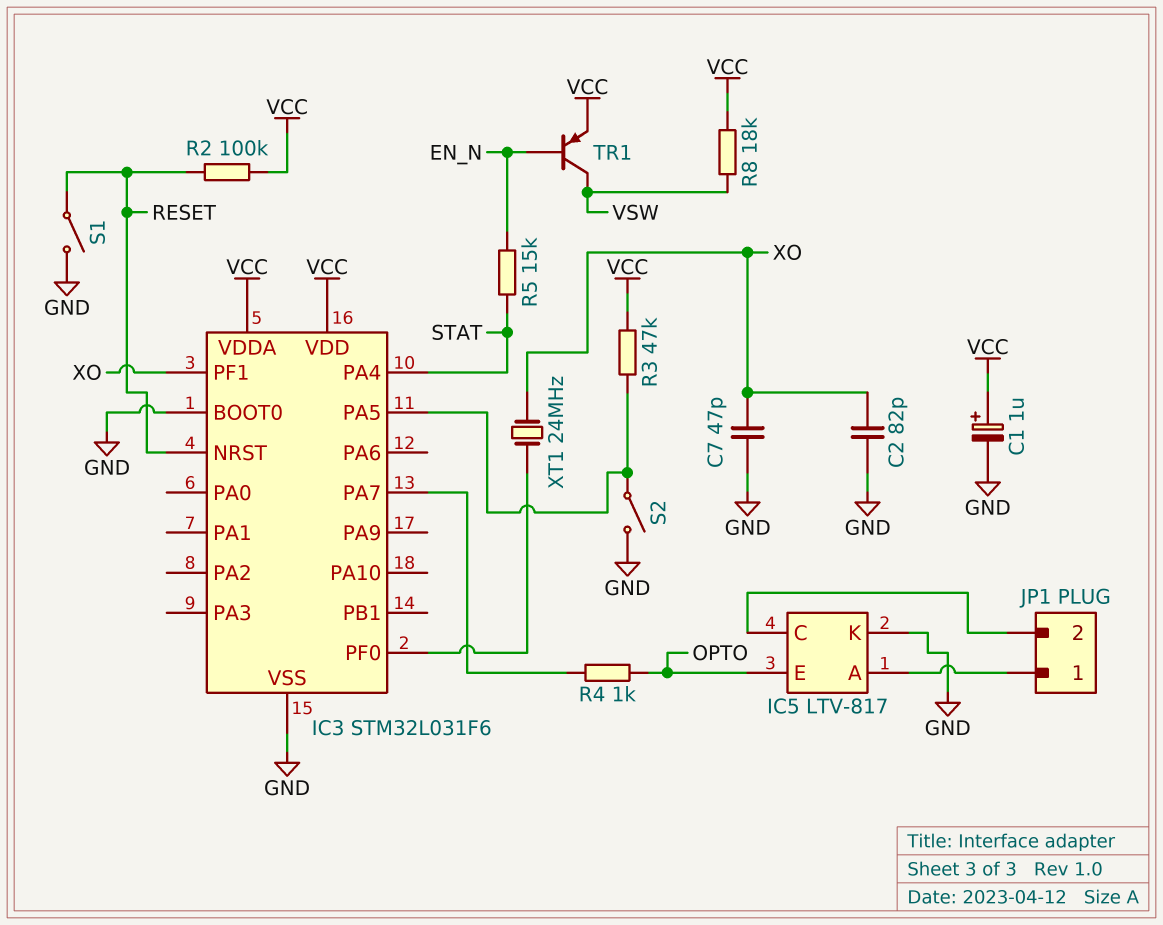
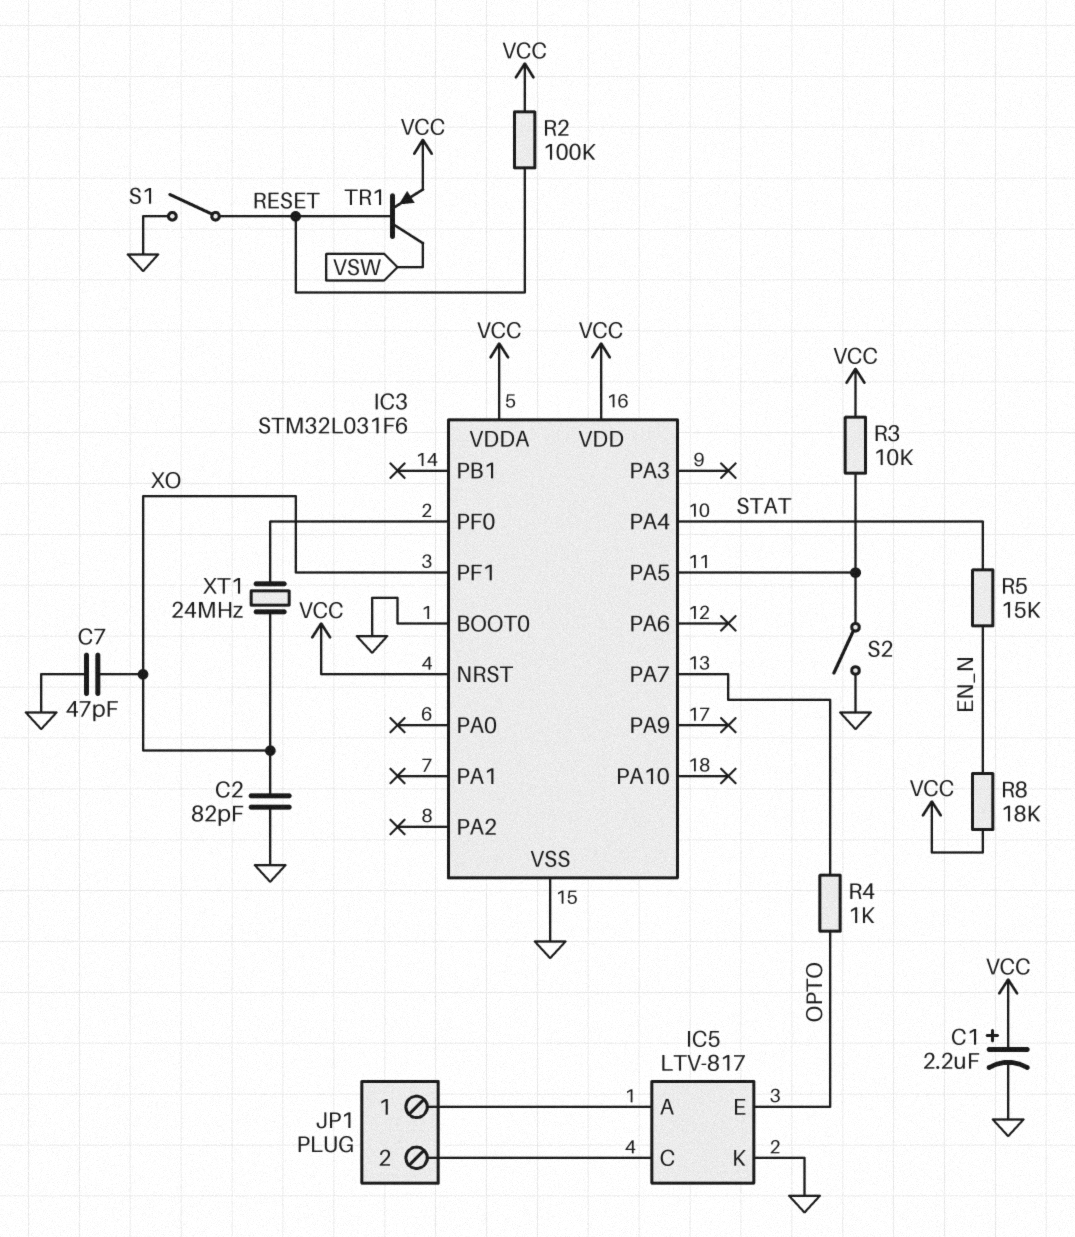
C1: 1uF (plus VCC, minus GND) -> 2.2uF (plus VCC, minus GND)
IC3 pin NRST: RESET -> VCC
R3: 47k (IC3/PA5, VCC) -> 10k (IC3/PA5, VCC)
R8: 18k (VCC, VSW) -> 18k (EN_N, VCC)
TR1: PNP (B EN_N, C VSW, E VCC) -> PNP (B RESET, C VSW, E VCC)

